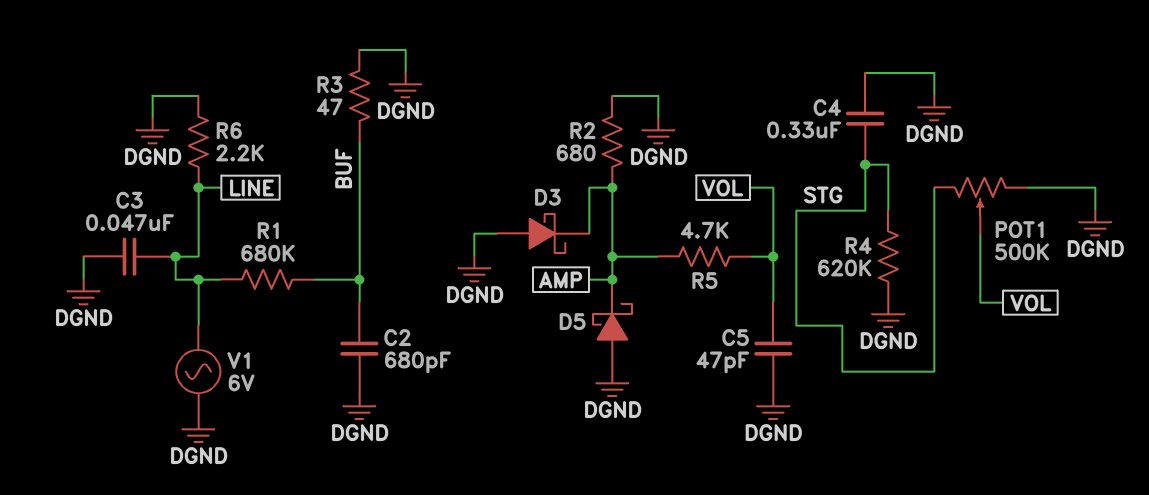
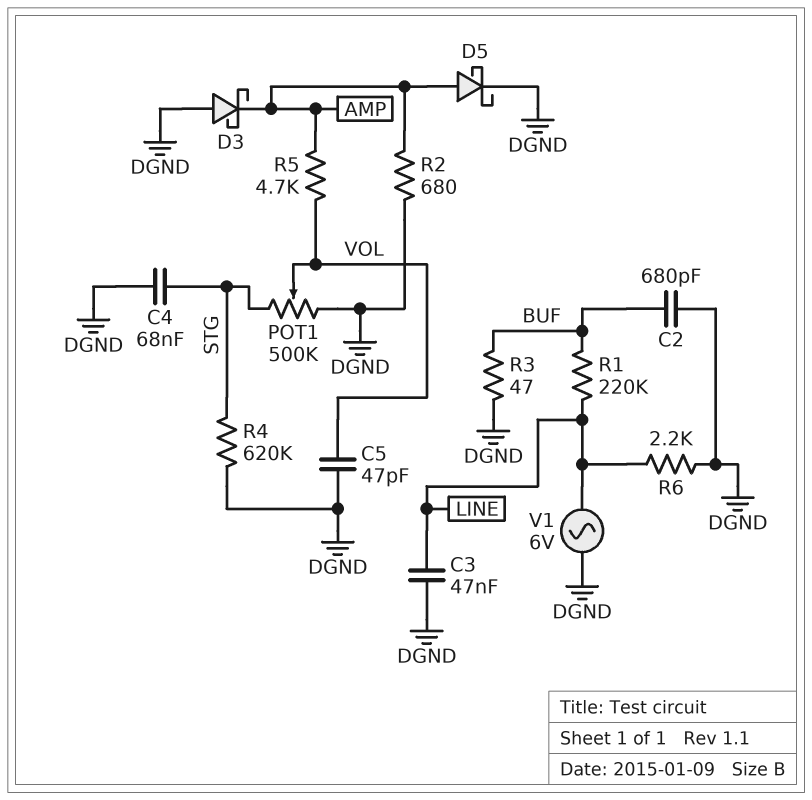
C4: 330nF (DGND, STG) -> 68nF (DGND, STG)
D5: schottky (A DGND, K AMP) -> schottky (A AMP, K DGND)
R1: 680k (BUF, LINE) -> 220k (BUF, LINE)

